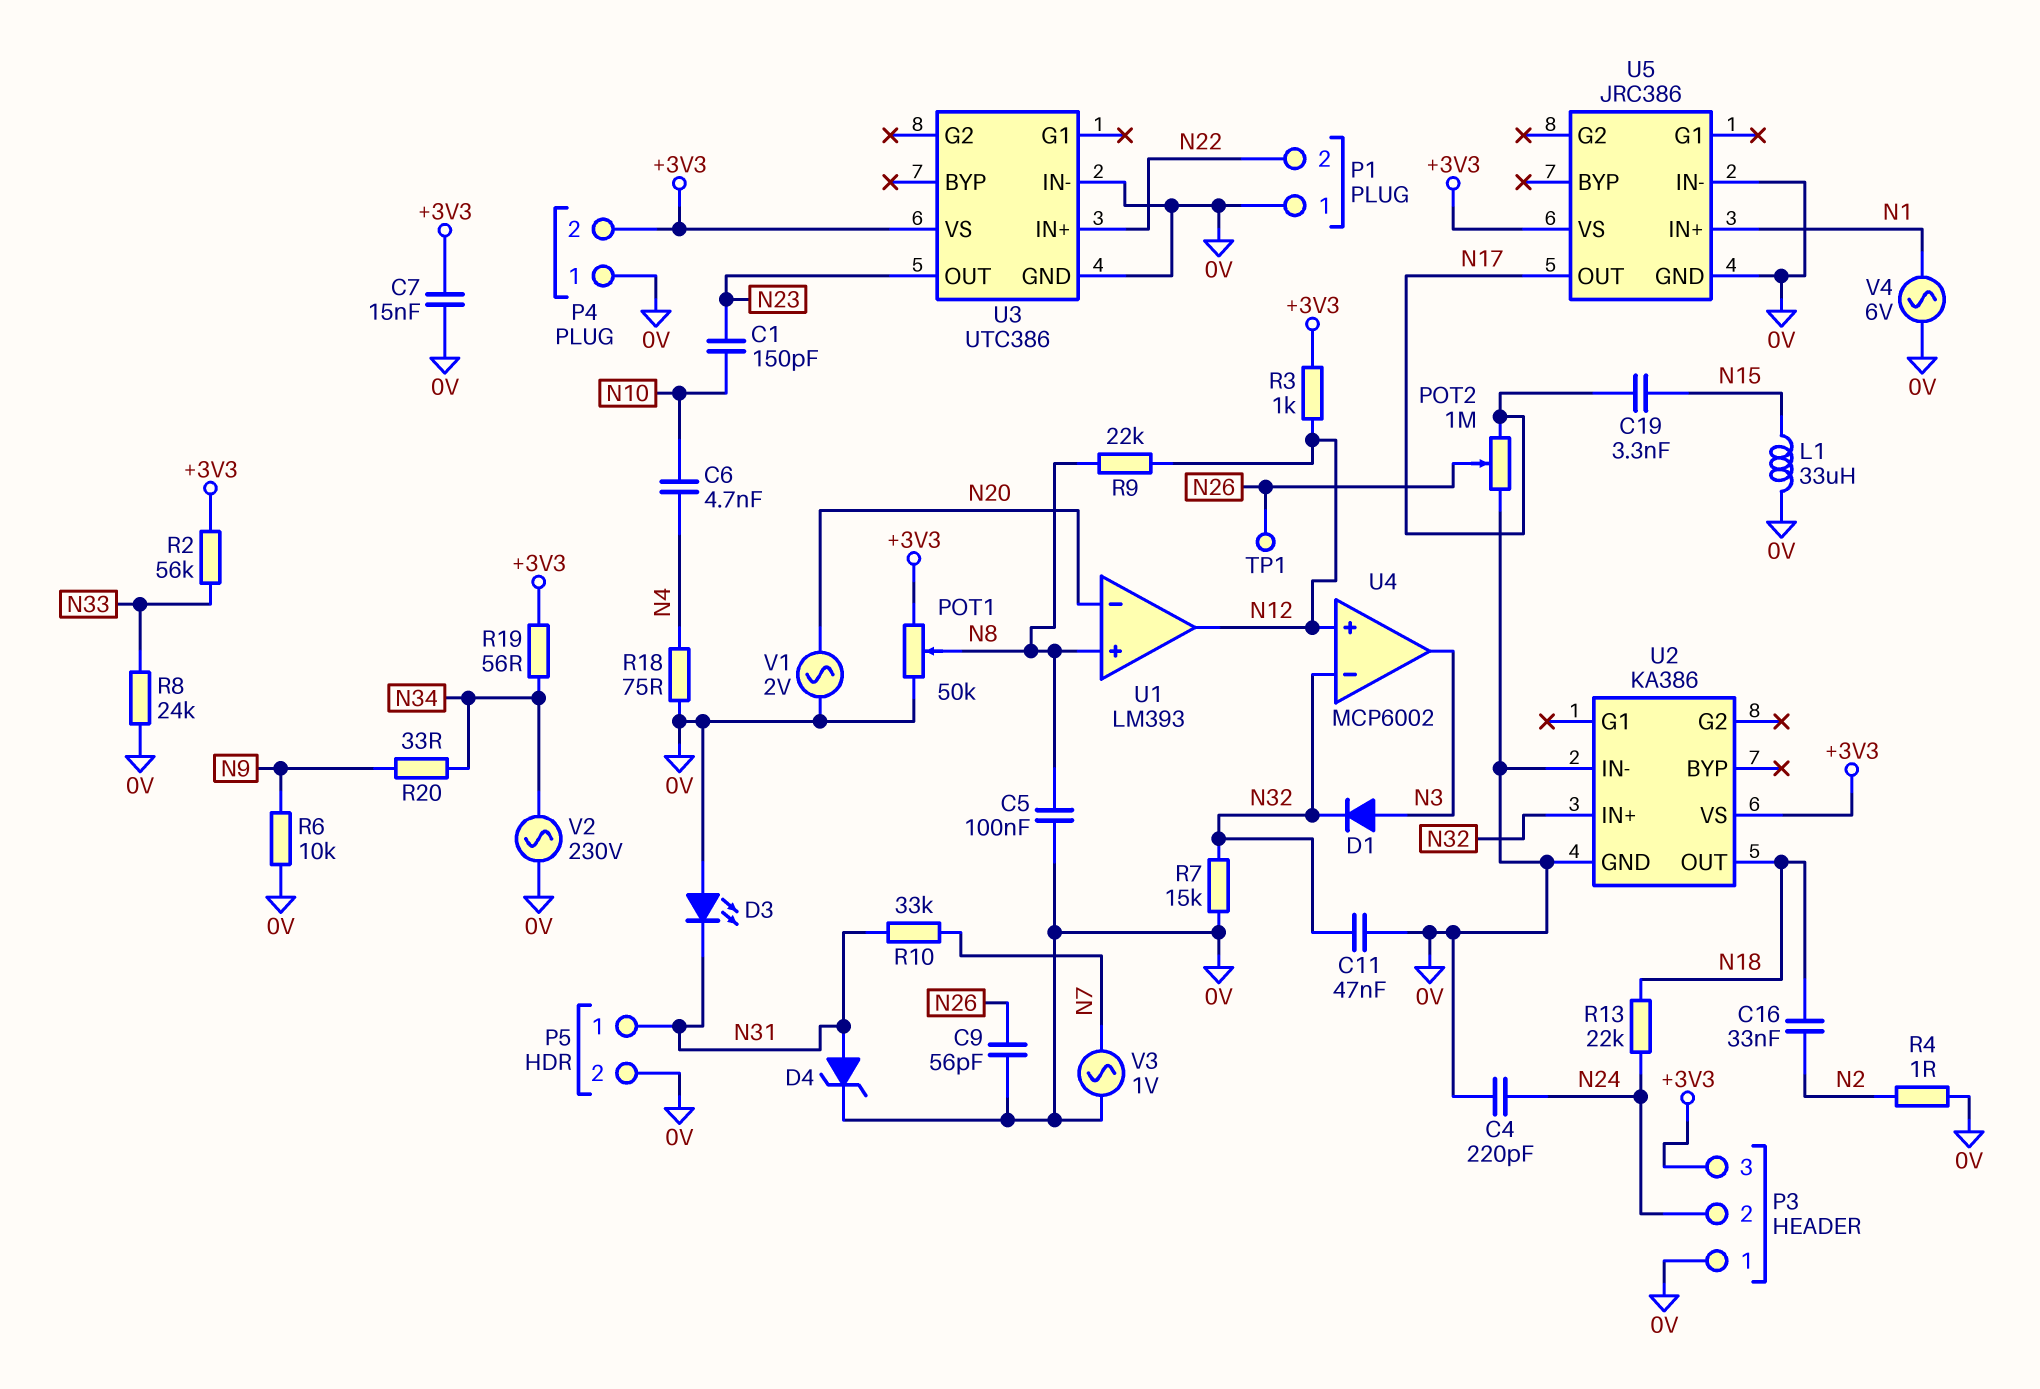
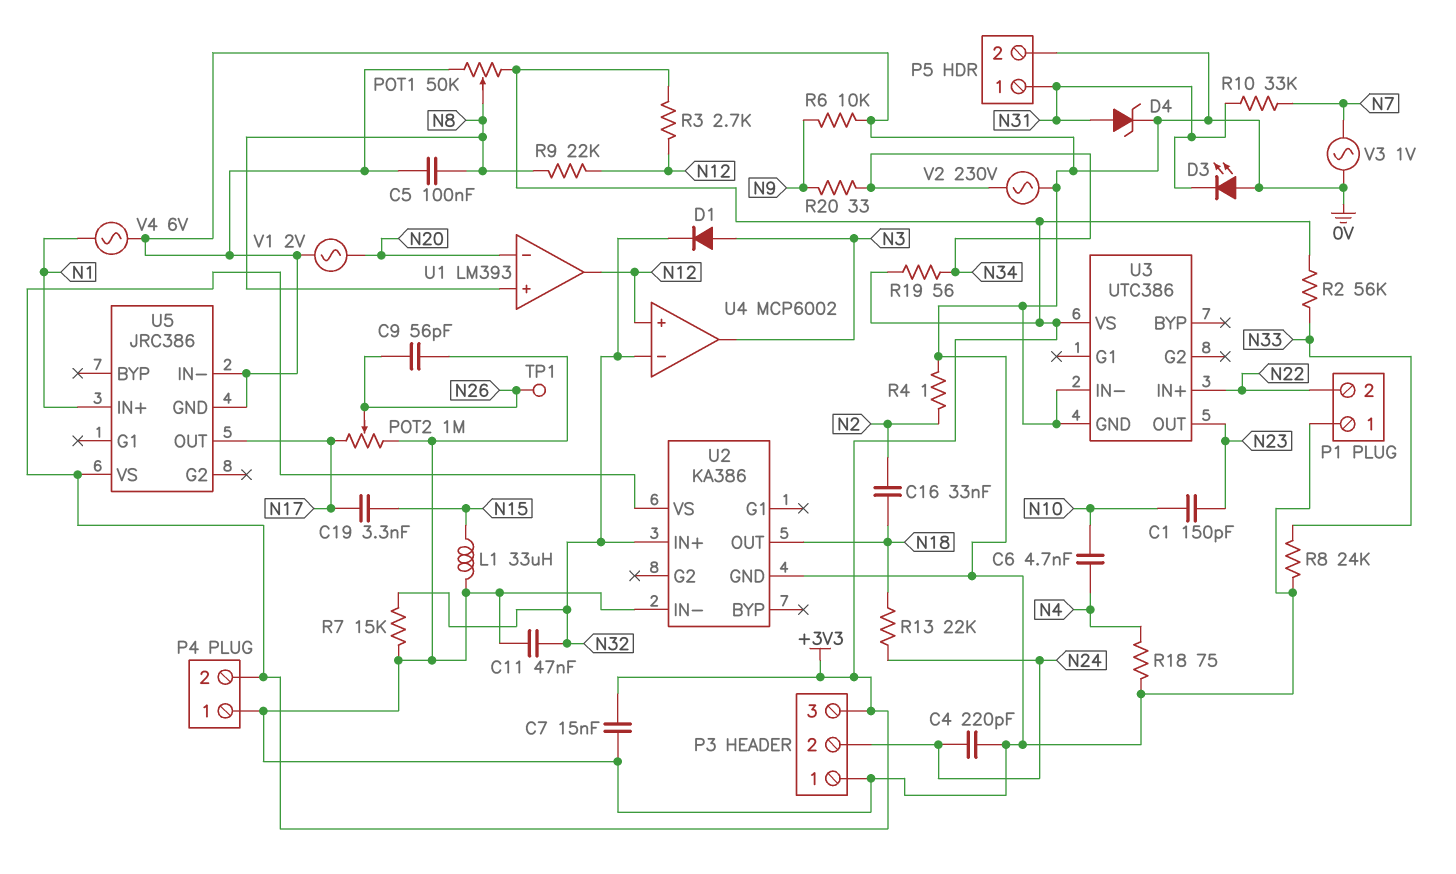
R3: 1k (+3V3, N12) -> 2.7k (+3V3, N12)

